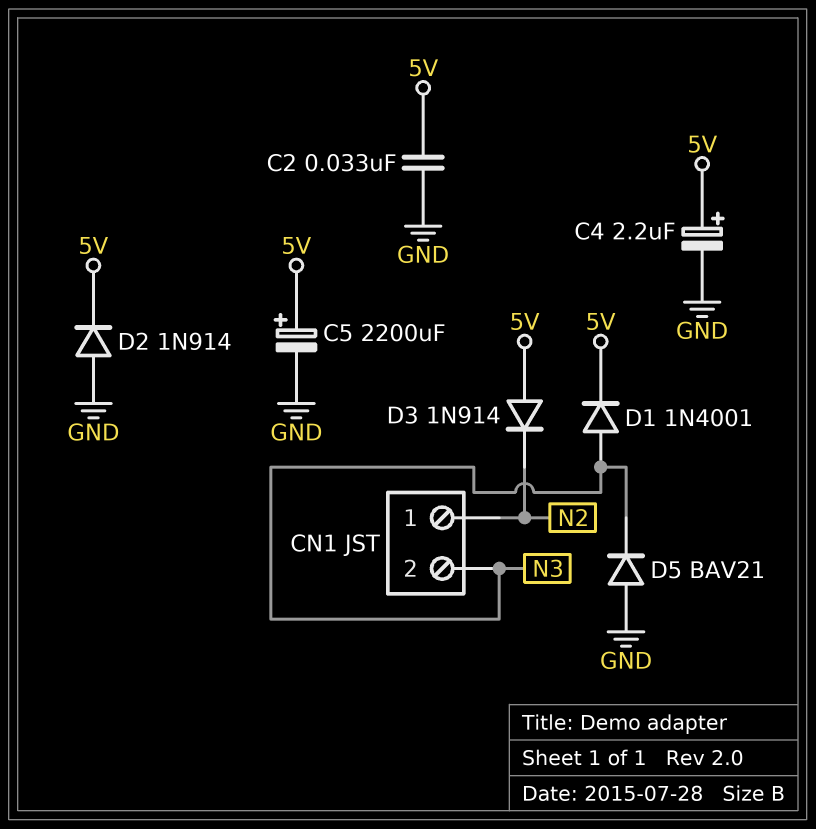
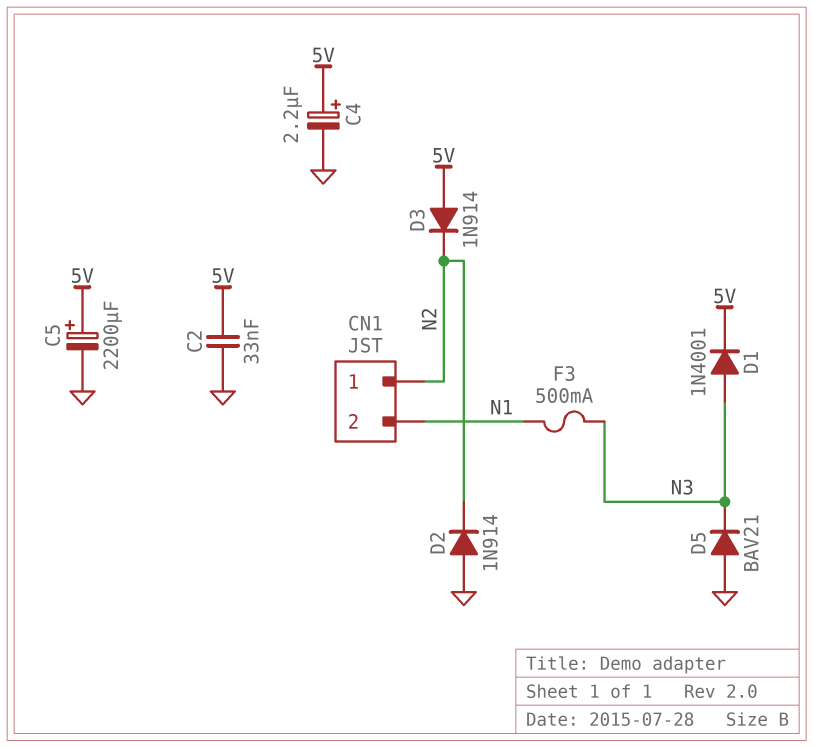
CN1 pin 2: N3 -> N1
D2: diode 1N914 (A GND, K 5V) -> diode 1N914 (A GND, K N2)
F3: none -> 500mA (N1, N3)

